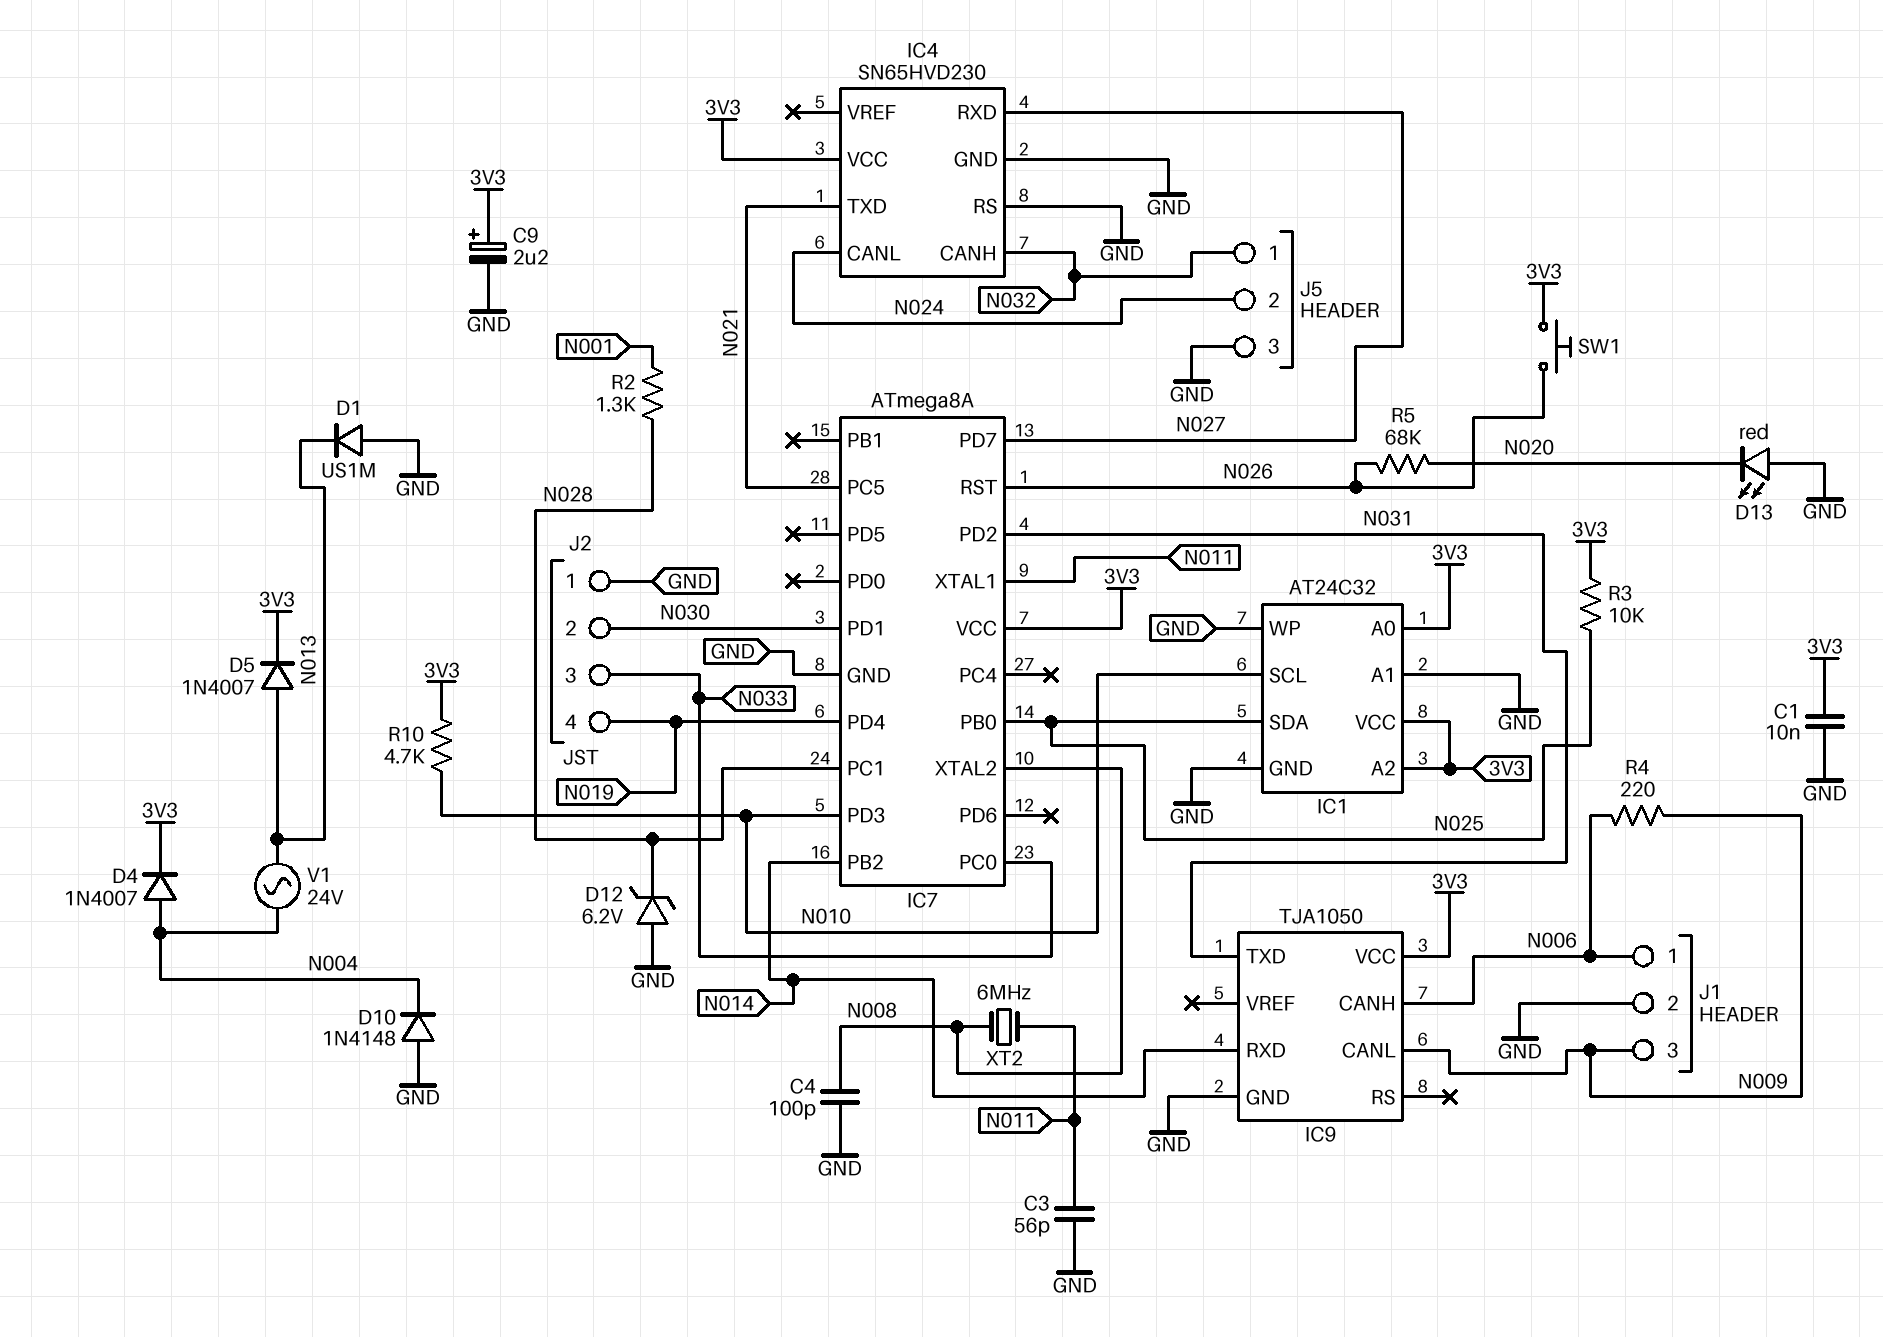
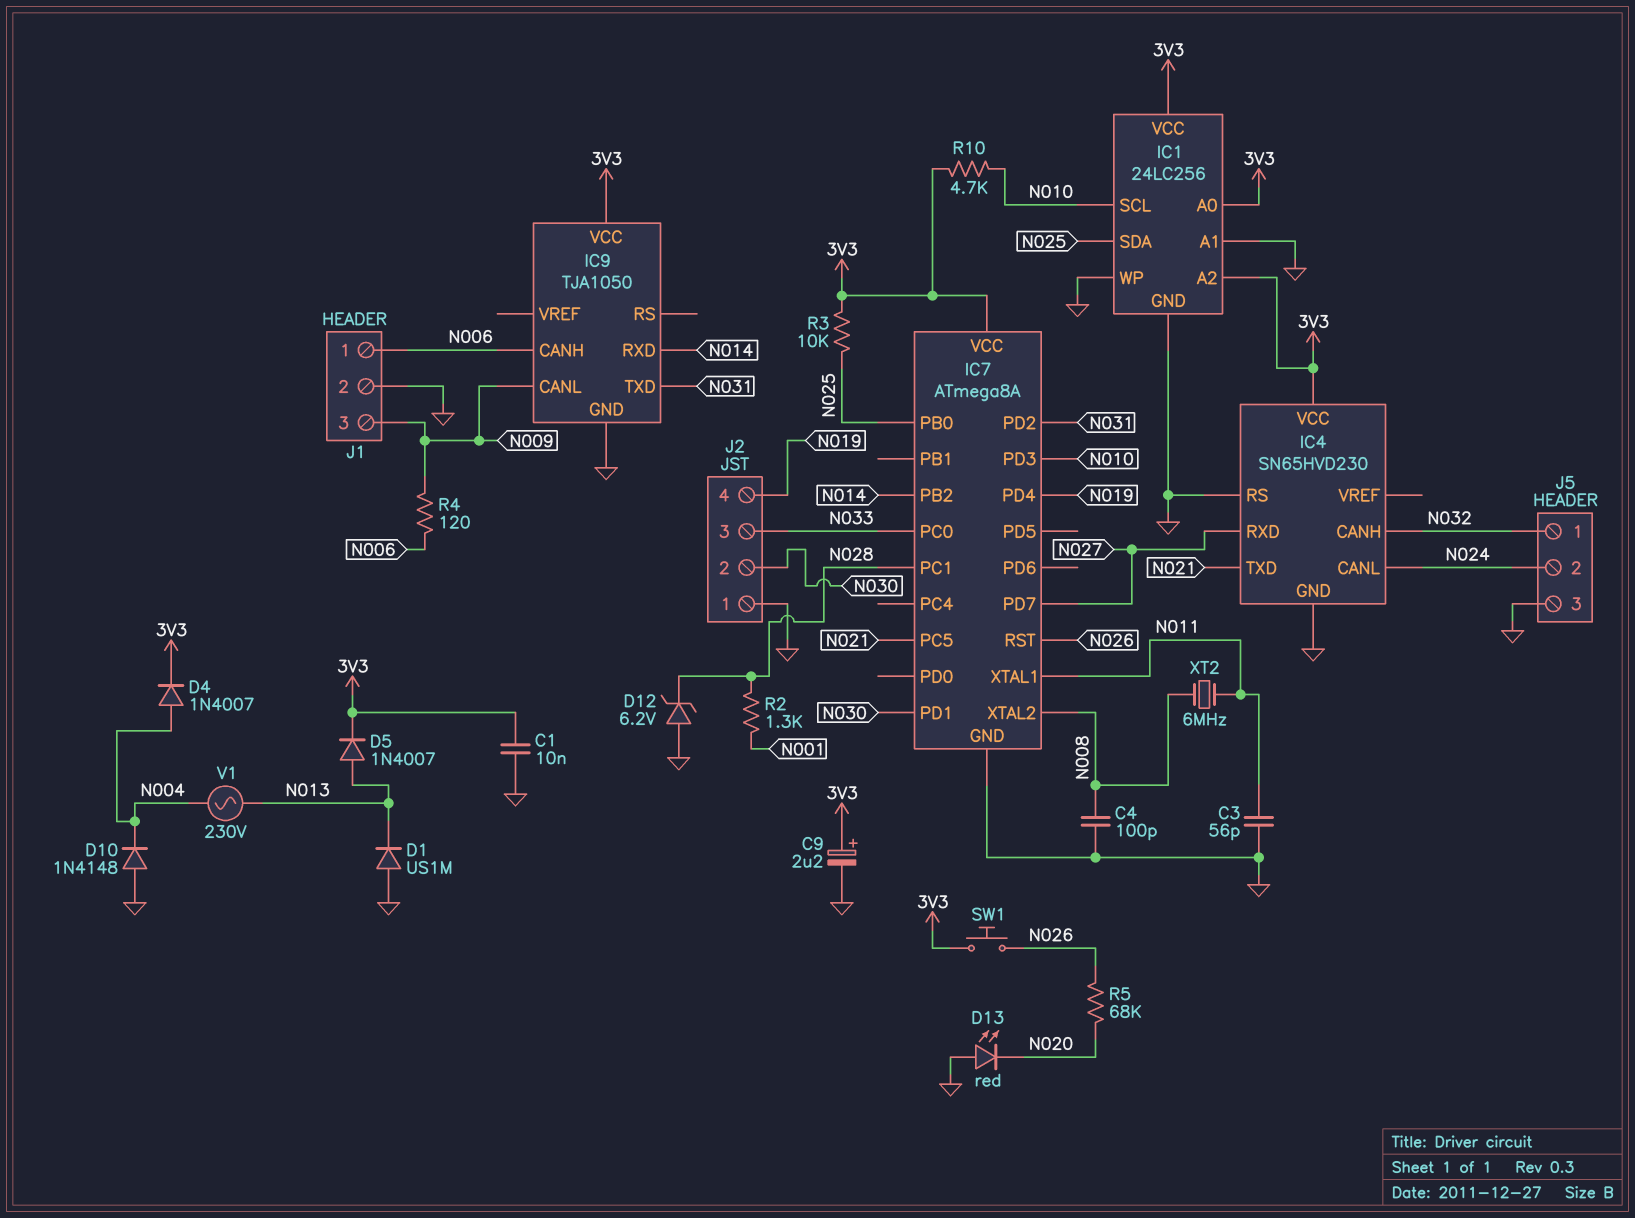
IC1: AT24C32 -> 24LC256
R4: 220 (N006, N009) -> 120 (N006, N009)
V1: AC 24V (N004, N013) -> AC 230V (N004, N013)

